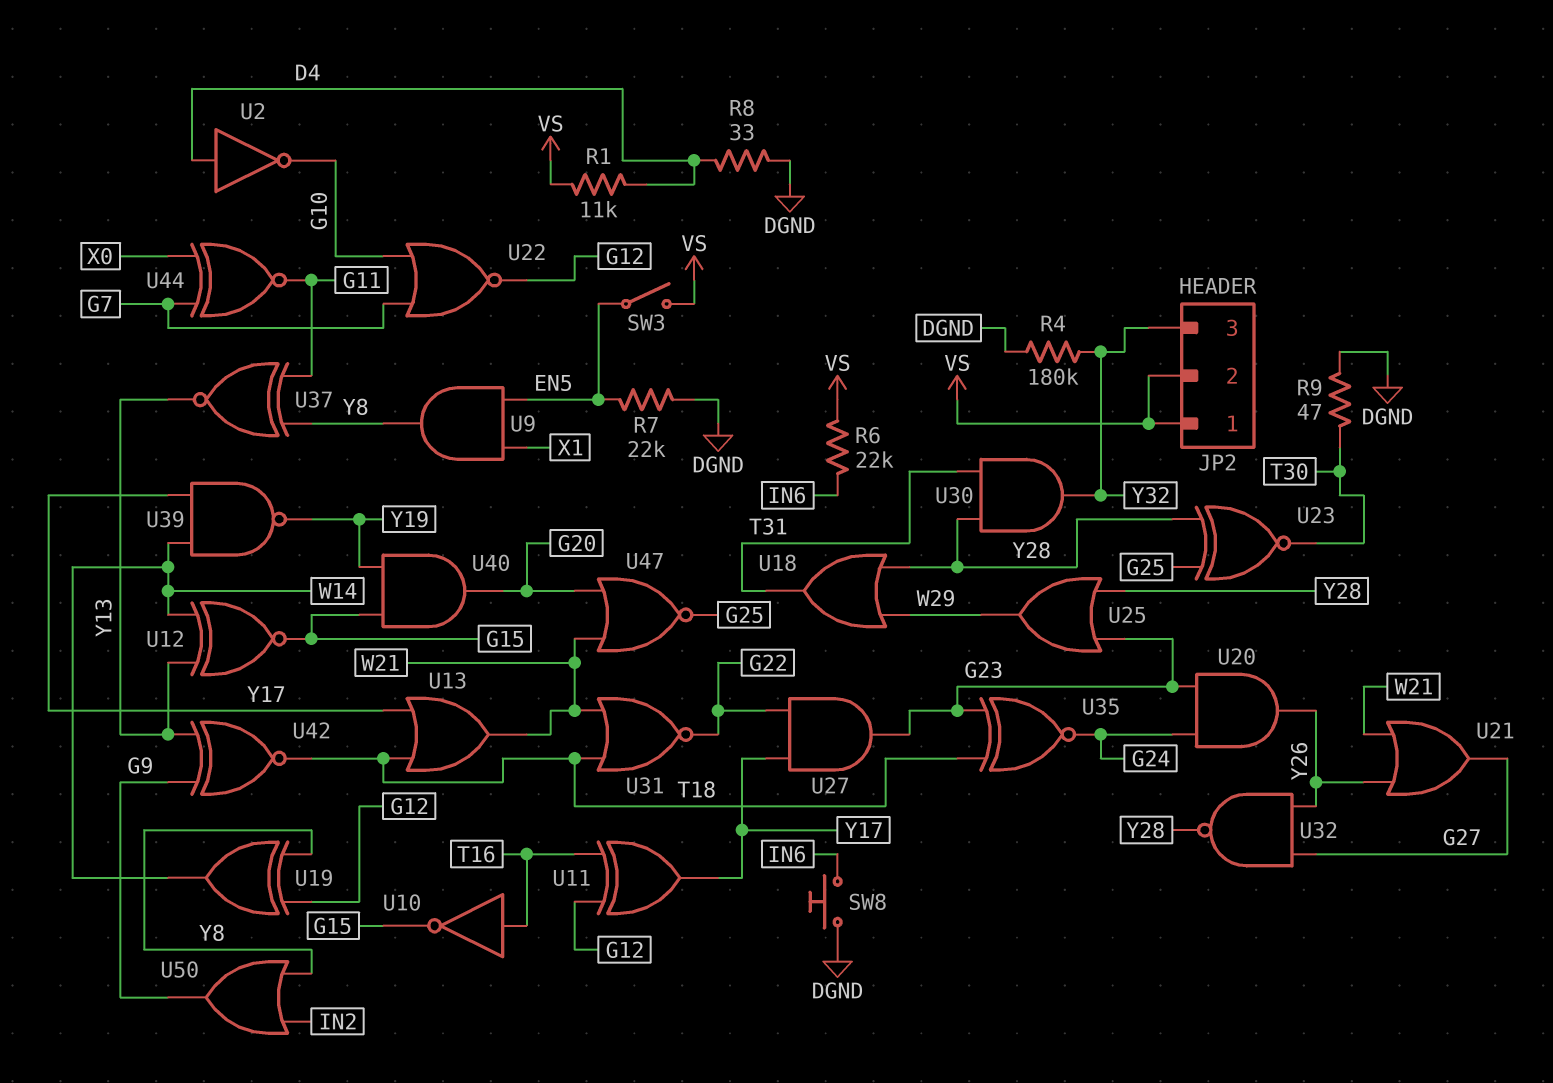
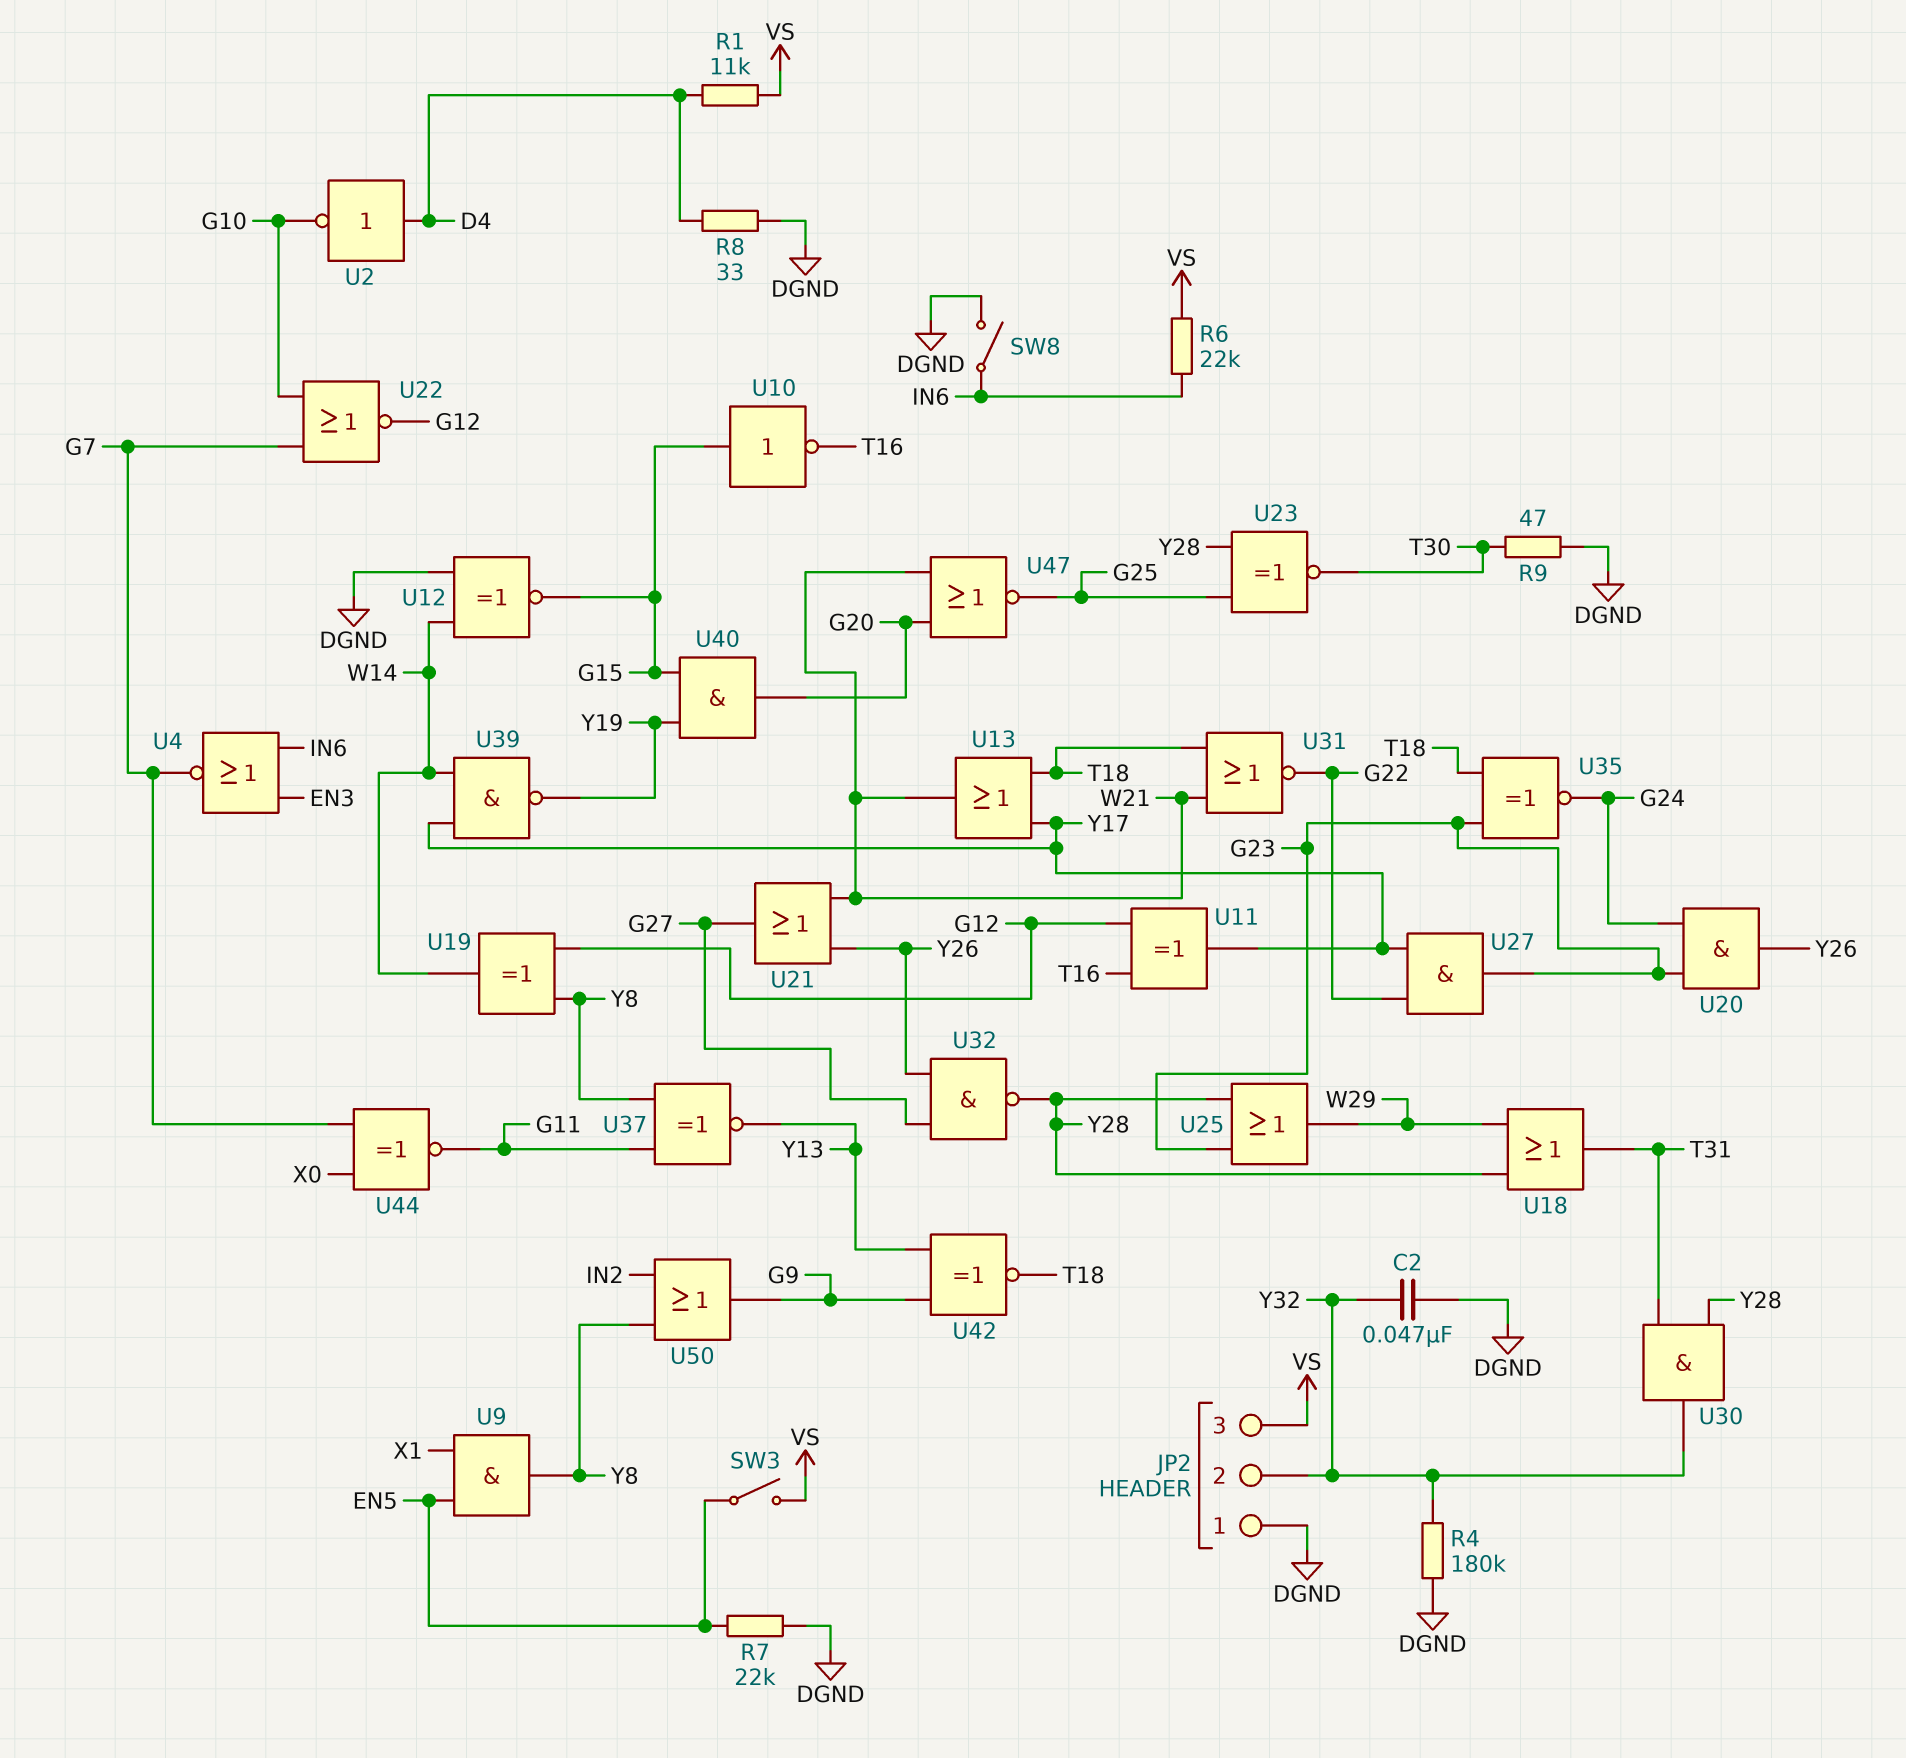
C2: none -> 47nF (DGND, Y32)
JP2 pin 1: VS -> DGND
JP2 pin 2: VS -> Y32
JP2 pin 3: Y32 -> VS
SW8: button (DGND, IN6) -> switch (DGND, IN6)
U4: none -> NOR (in EN3, in IN6, out G7)
U10: NOT (in T16, out G15) -> NOT (in G15, out T16)
U12: XNOR (in W14, in Y13, out G15) -> XNOR (in DGND, in W14, out G15)

